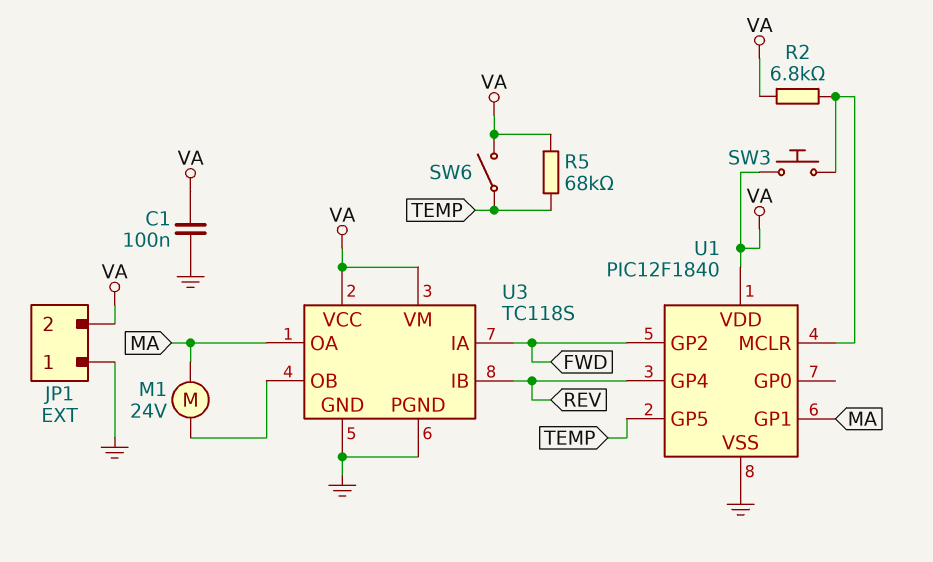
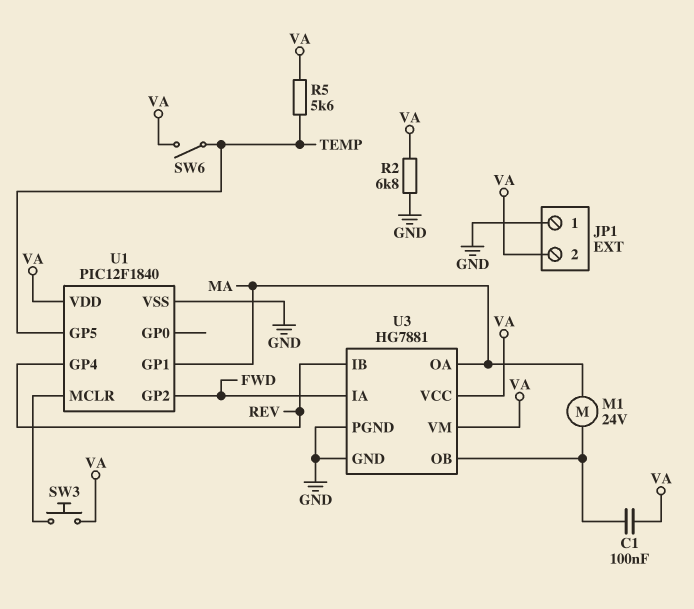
C1: 100nF (GND, VA) -> 100nF (U3/OB, VA)
R2: 6.8k (U1/MCLR, VA) -> 6.8k (GND, VA)
R5: 68k (TEMP, VA) -> 5.6k (TEMP, VA)
U3: TC118S -> HG7881

